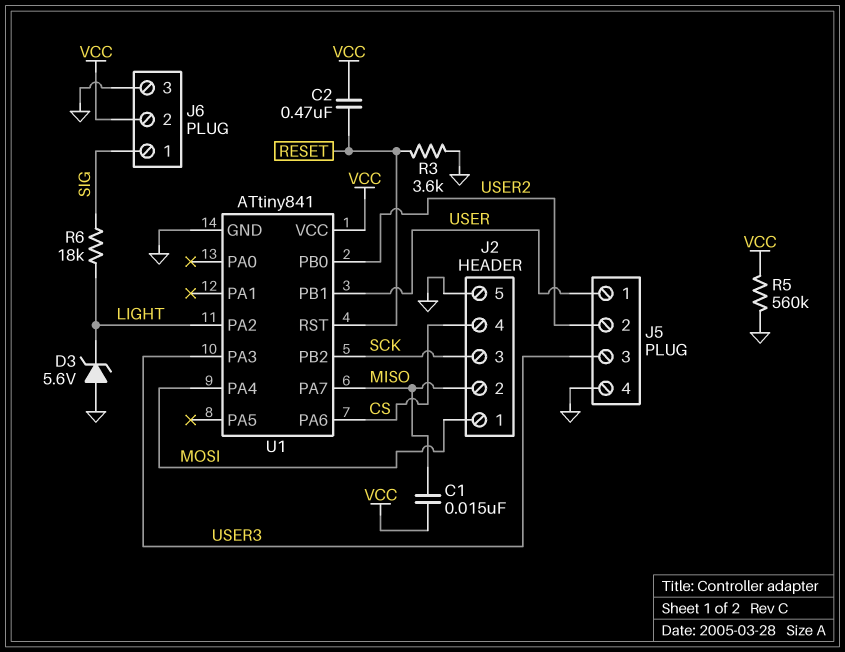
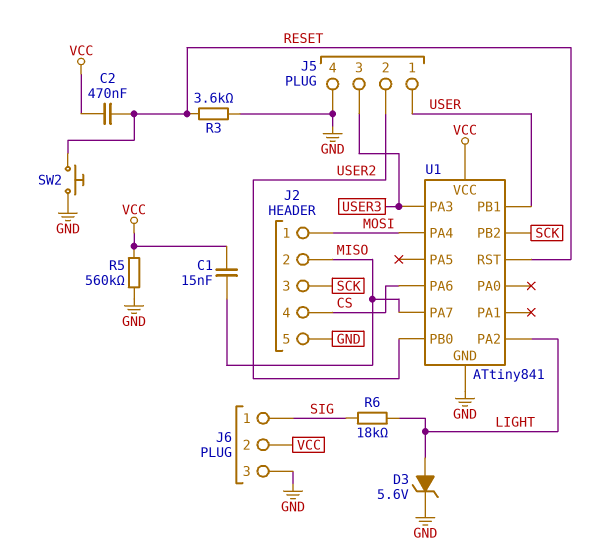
D3: zener 5.6V (A GND, K LIGHT) -> zener 5.6V (A LIGHT, K GND)
SW2: none -> button (GND, RESET)

